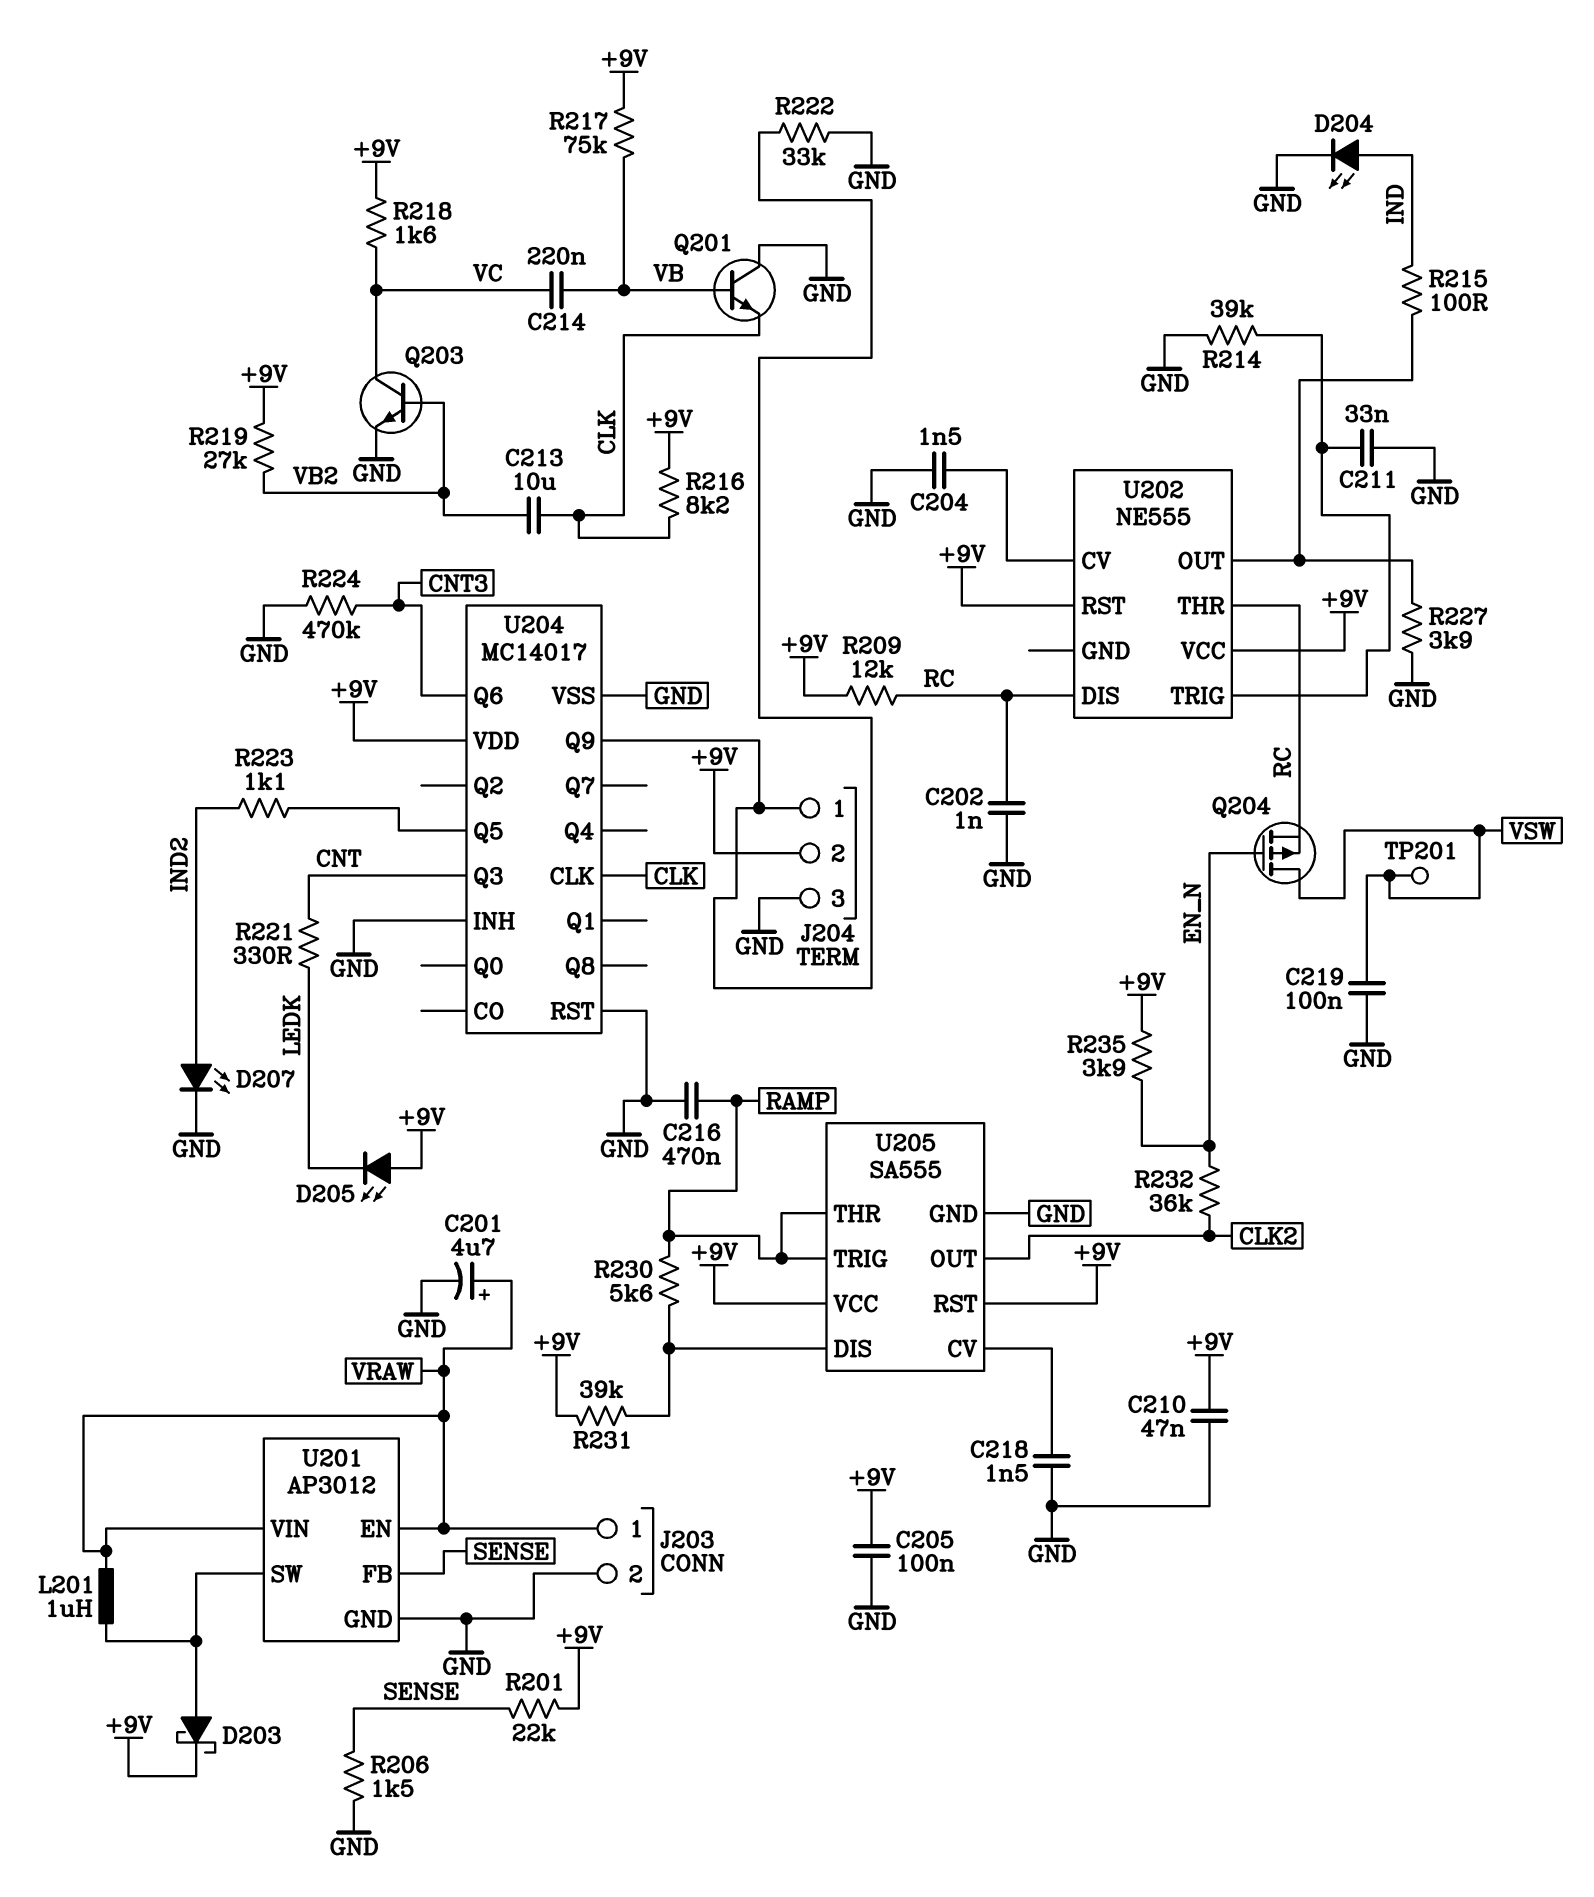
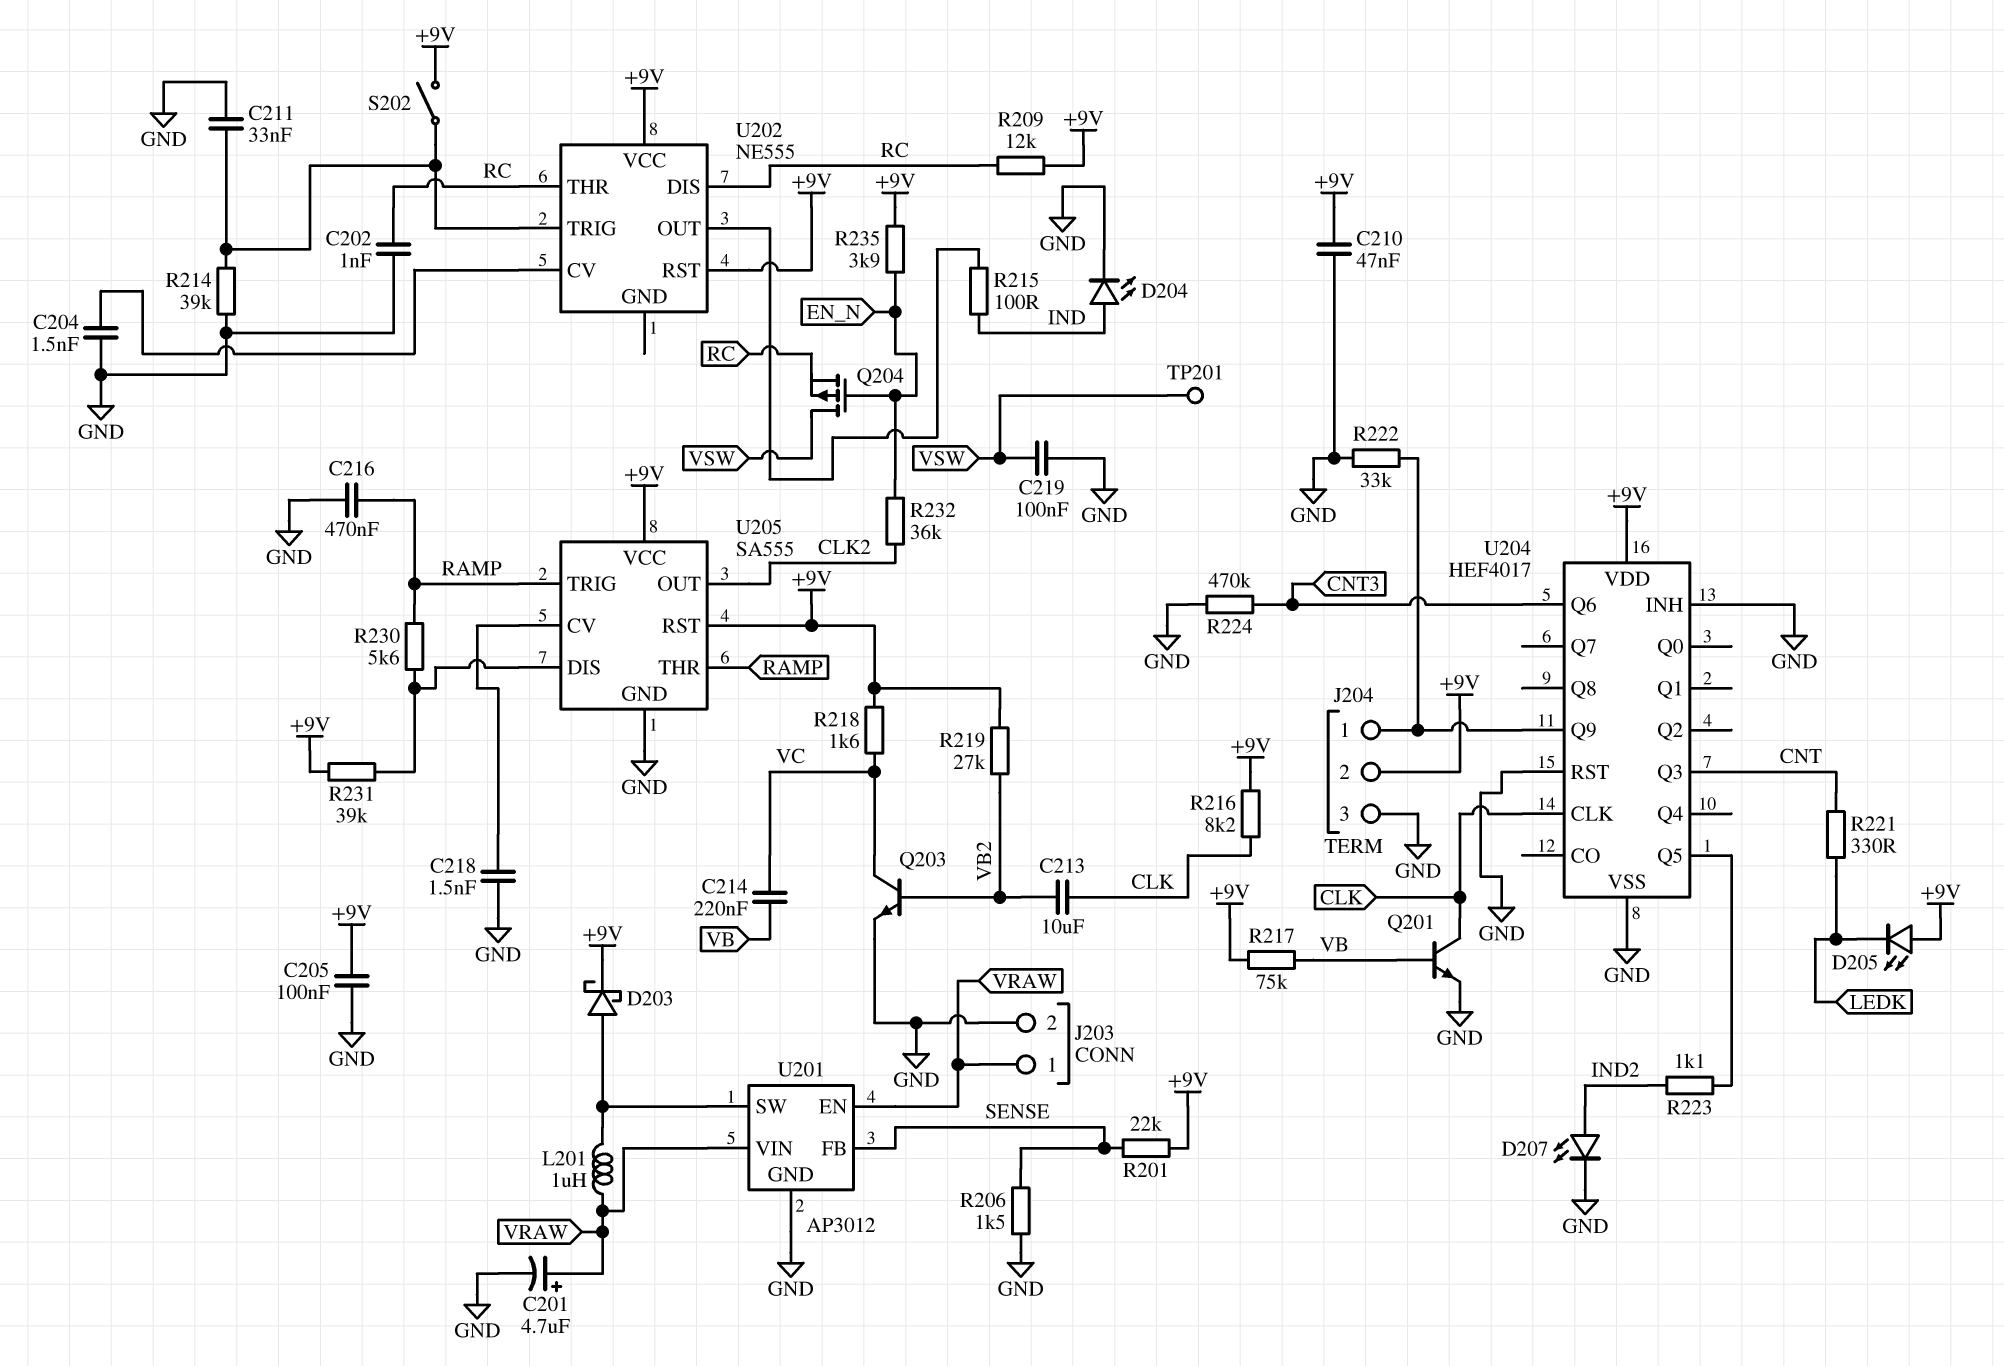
Q201: NPN (B VB, C GND, E CLK) -> NPN (B VB, C CLK, E GND)
R227: 3.9k (GND, U202/OUT) -> none
S202: none -> switch (+9V, U202/TRIG)
U204: MC14017 -> HEF4017

